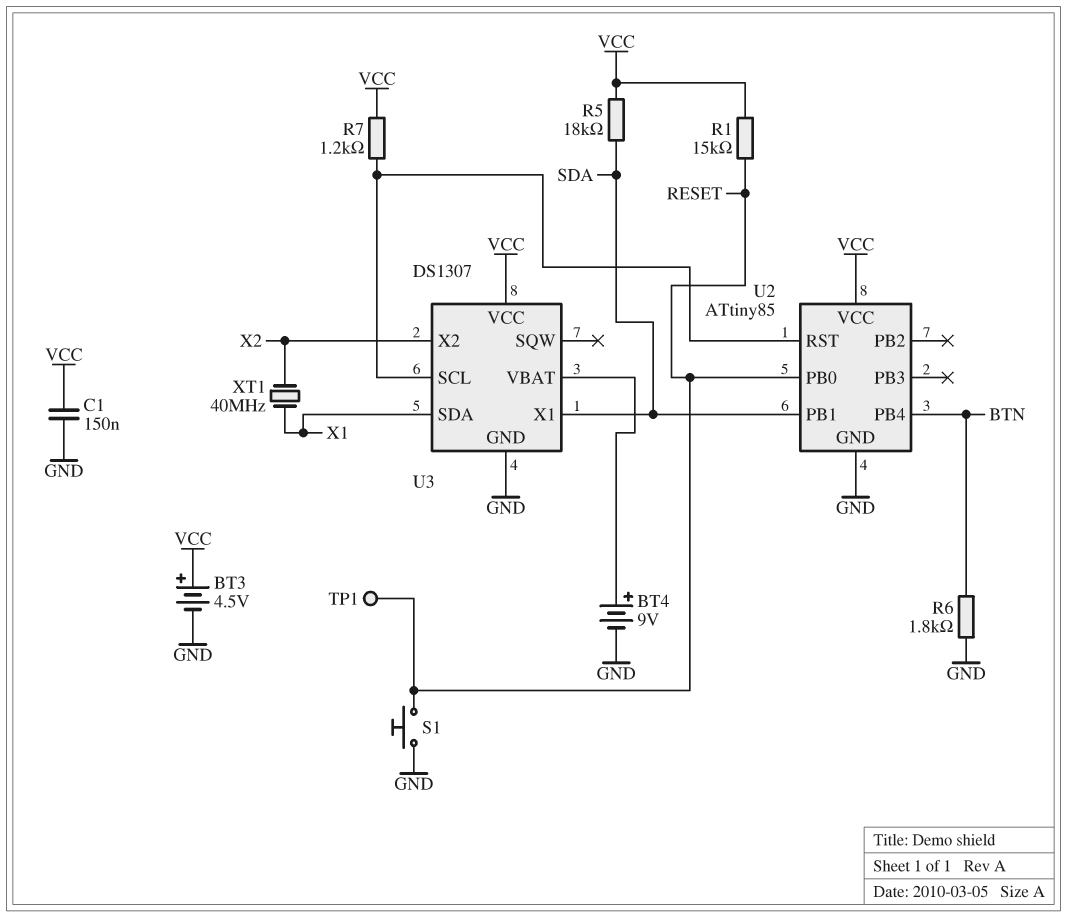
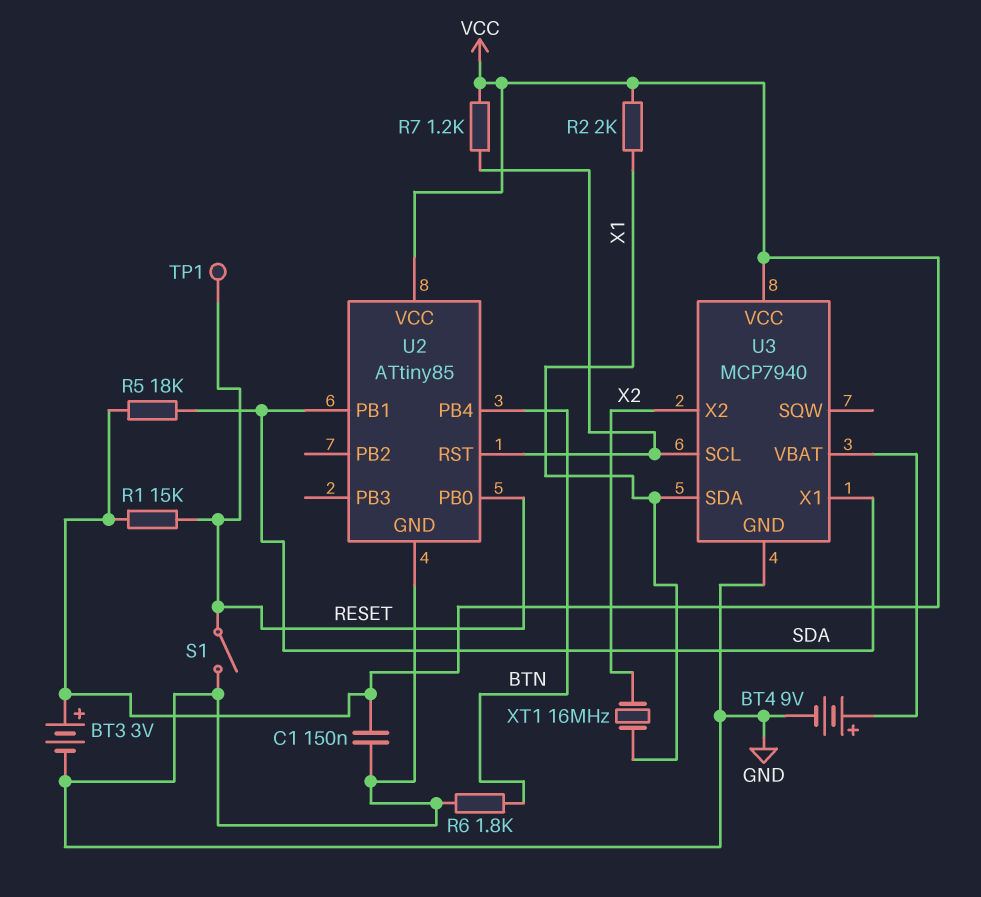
BT3: 4.5V (plus VCC, minus GND) -> 3V (plus VCC, minus GND)
R2: none -> 2k (VCC, X1)
S1: button (GND, RESET) -> switch (GND, RESET)
U3: DS1307 -> MCP7940
XT1: 40MHz (X1, X2) -> 16MHz (X1, X2)

